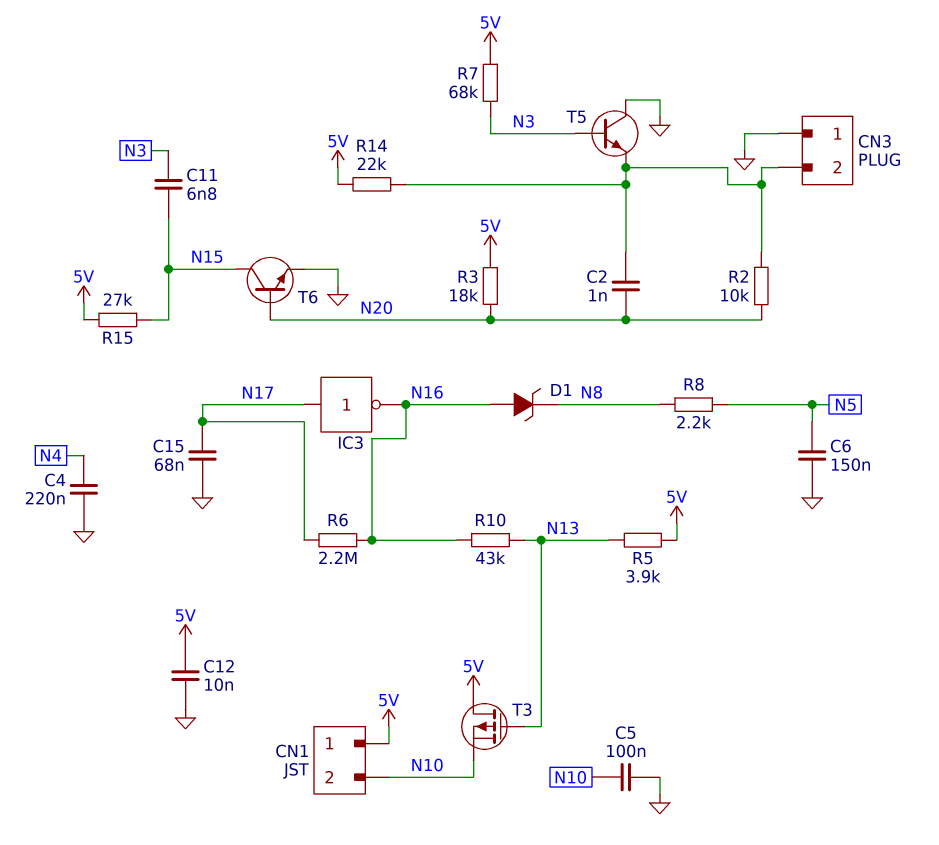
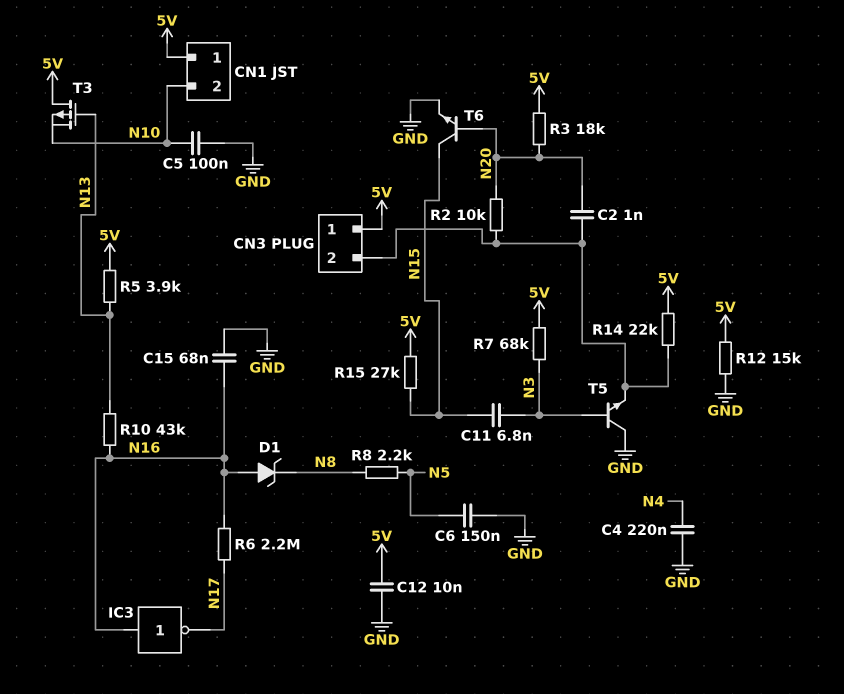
C15: 68nF (GND, N17) -> 68nF (GND, N16)
CN3 pin 1: GND -> 5V
IC3: NOT (in N17, out N16) -> NOT (in N16, out N17)
R12: none -> 15k (5V, GND)

